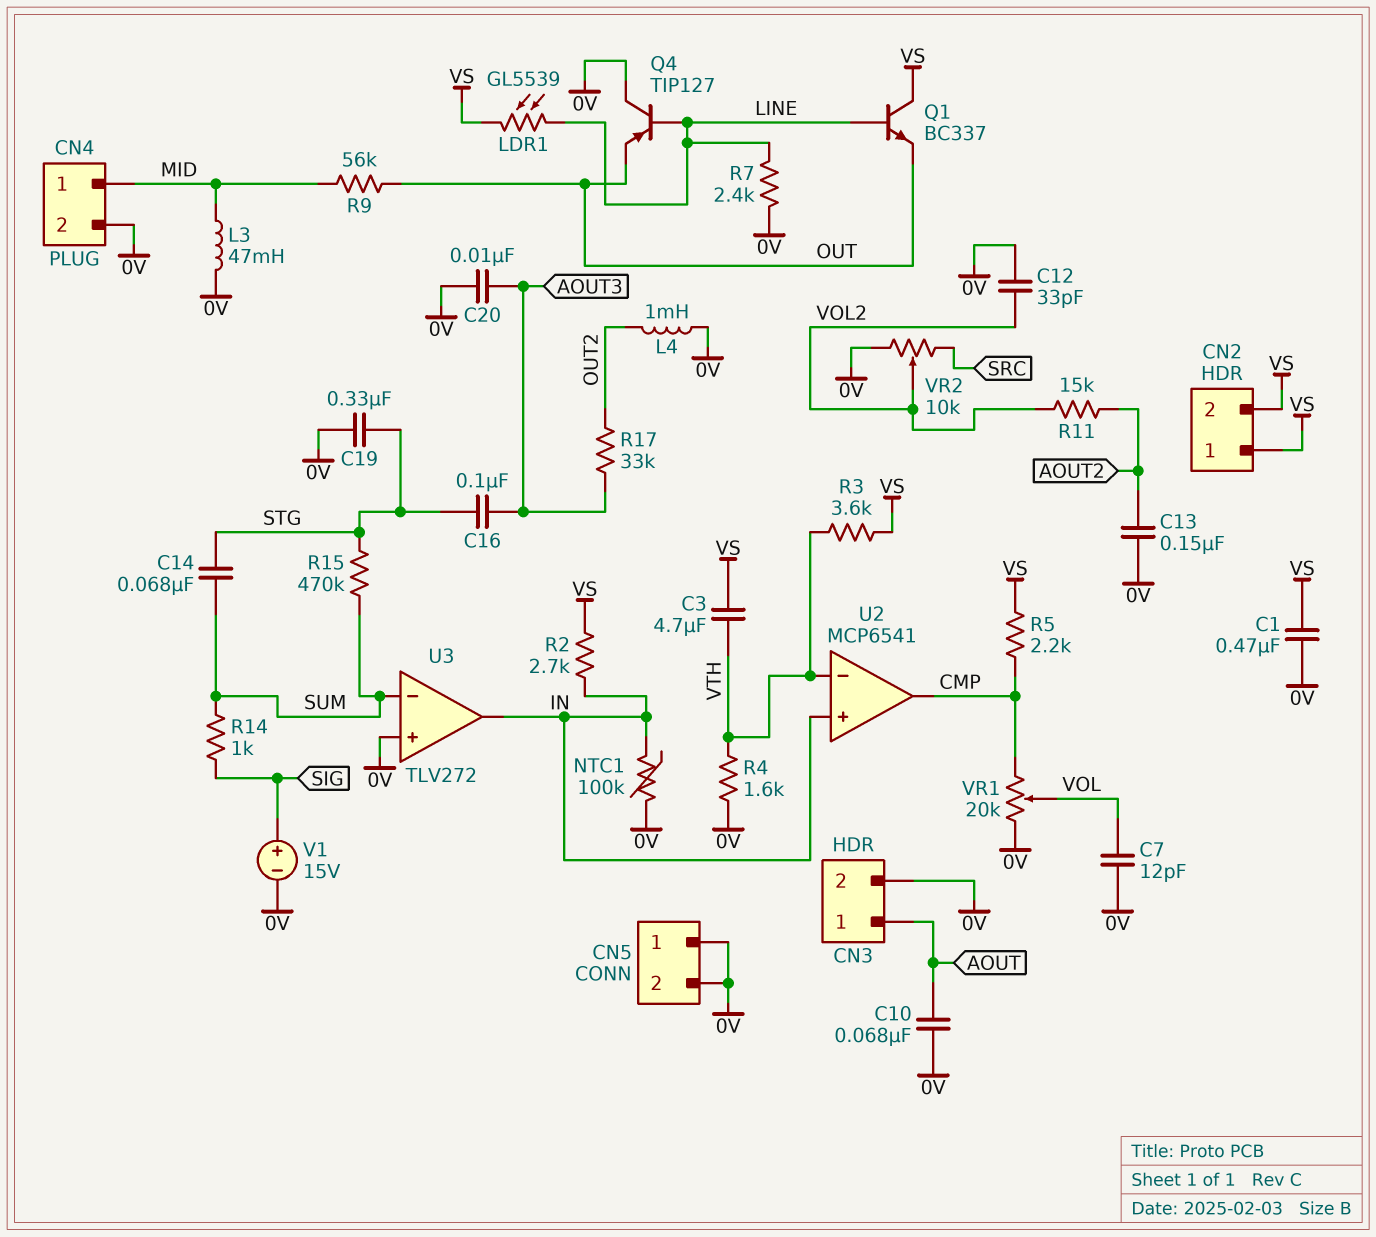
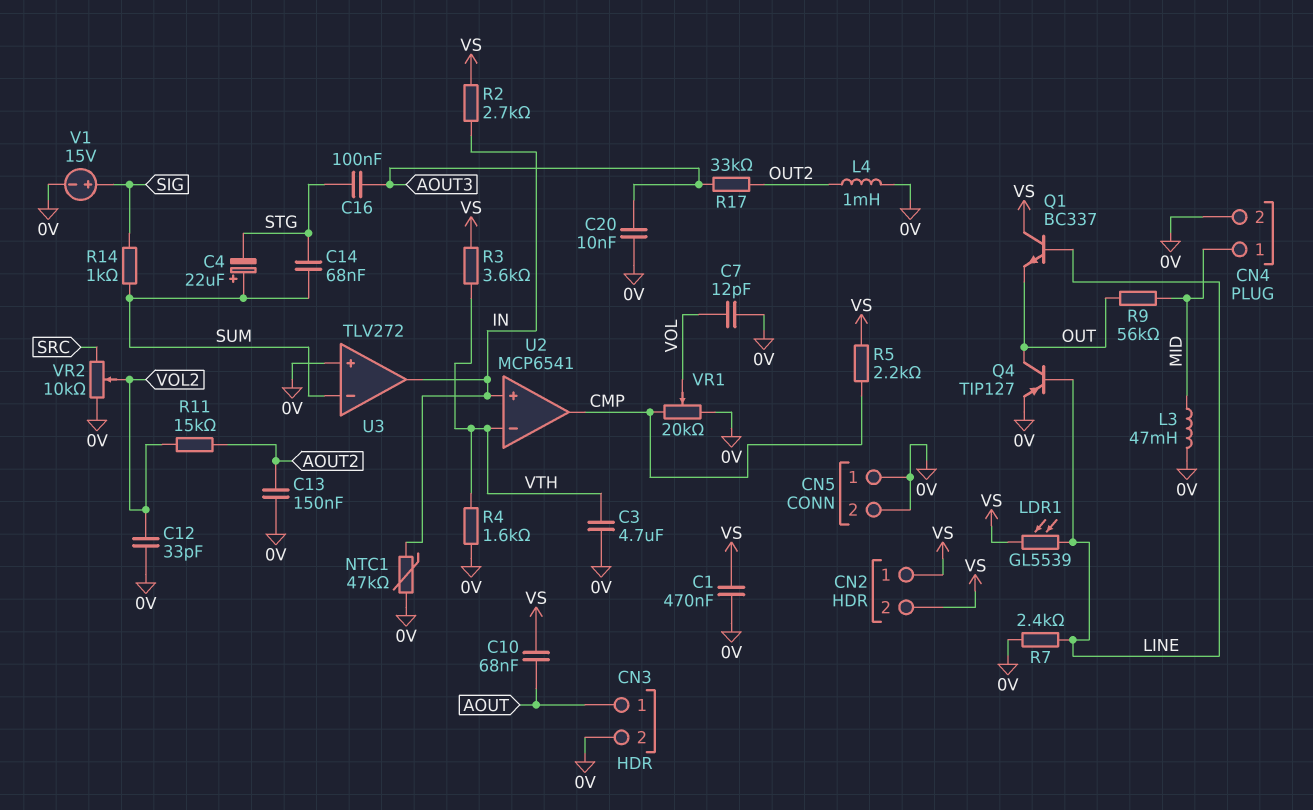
C3: 4.7uF (VS, VTH) -> 4.7uF (0V, VTH)
C4: none -> 22uF (plus SUM, minus STG)
C10: 68nF (0V, AOUT) -> 68nF (AOUT, VS)
C19: 330nF (0V, STG) -> none
NTC1: 100k (0V, IN) -> 47k (0V, IN)
Q4: PNP TIP127 (B LINE, C 0V, E OUT) -> PNP TIP127 (B LINE, C OUT, E 0V)
R15: 470k (STG, SUM) -> none

